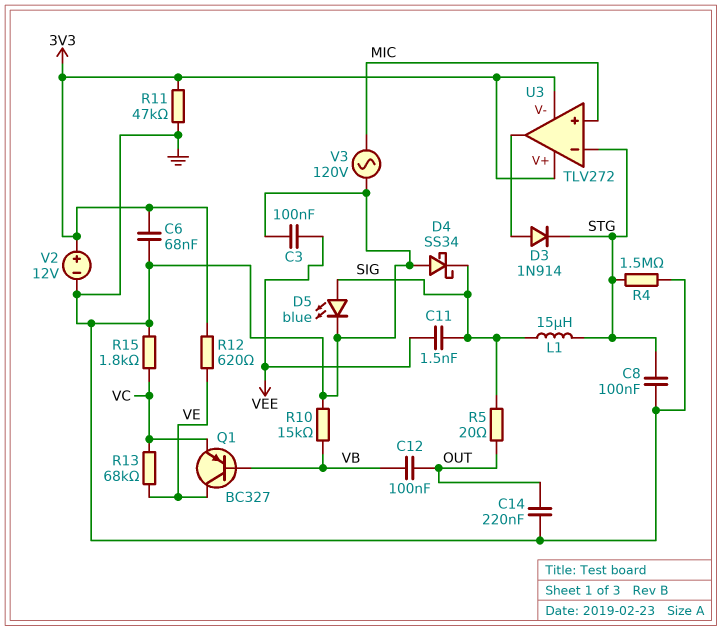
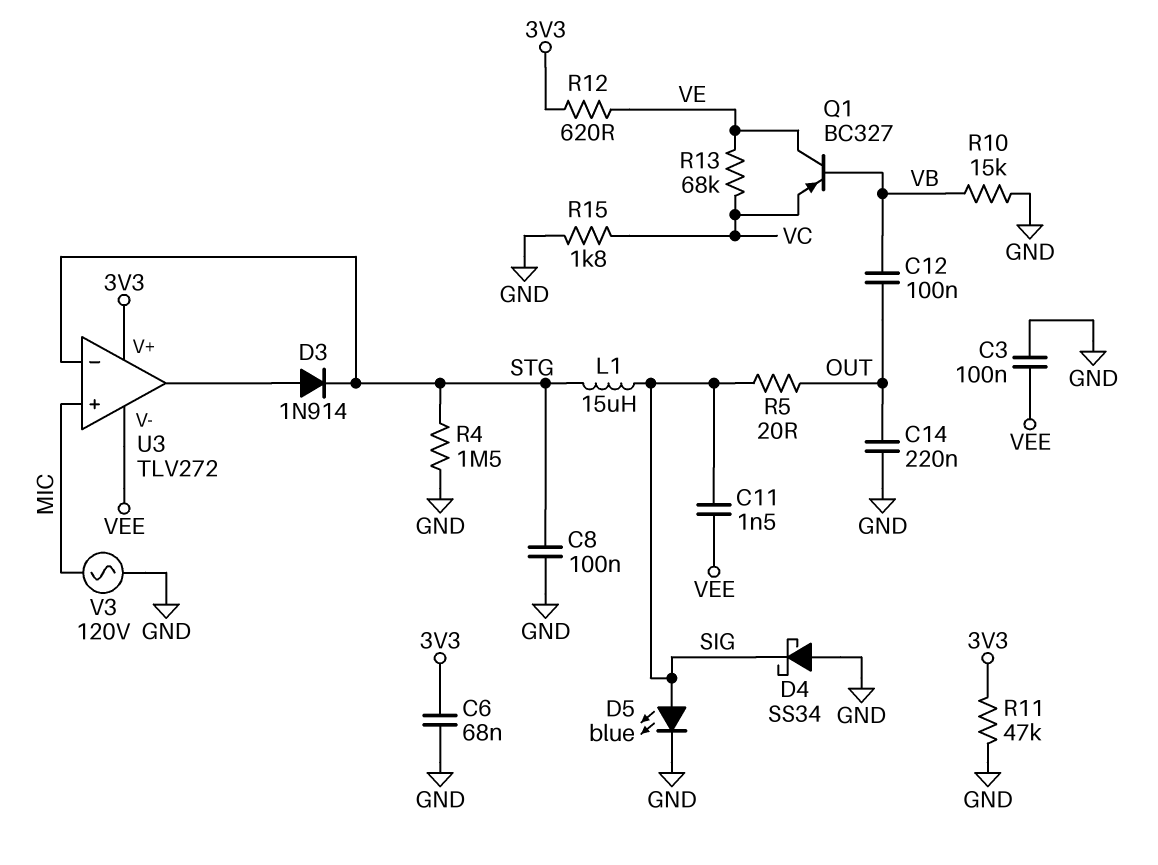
U3 pin V-: 3V3 -> VEE
V2: 12V (plus 3V3, minus GND) -> none

